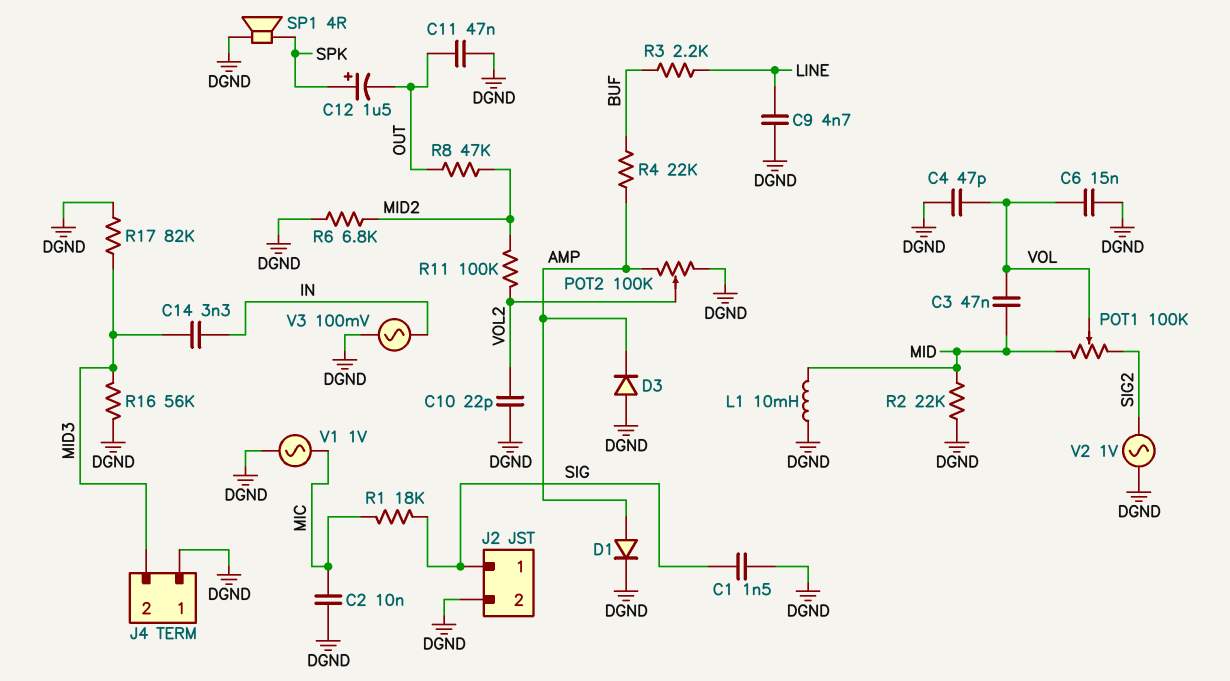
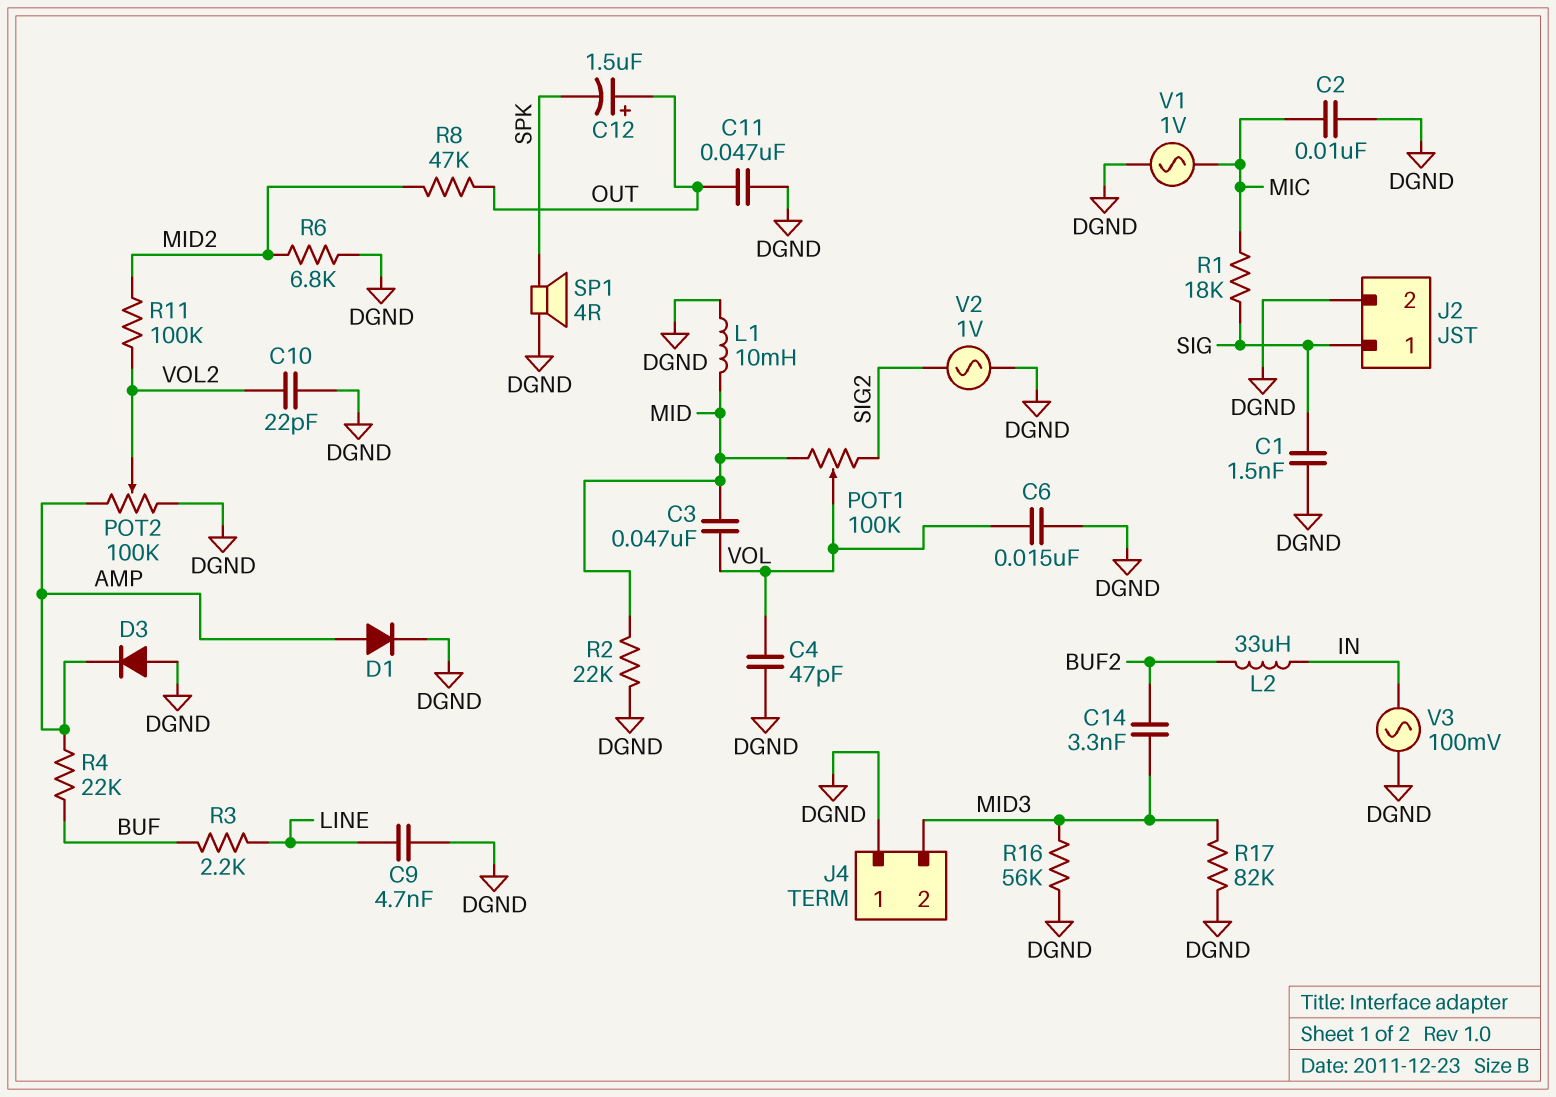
C12: 1.5uF (plus SPK, minus OUT) -> 1.5uF (plus OUT, minus SPK)
C14: 3.3nF (IN, MID3) -> 3.3nF (BUF2, MID3)
L2: none -> 33uH (BUF2, IN)

